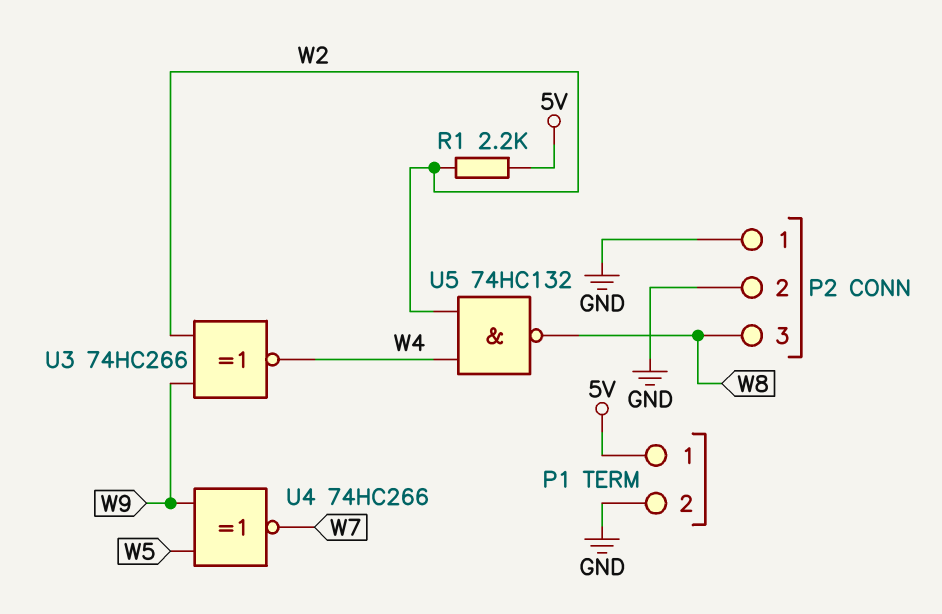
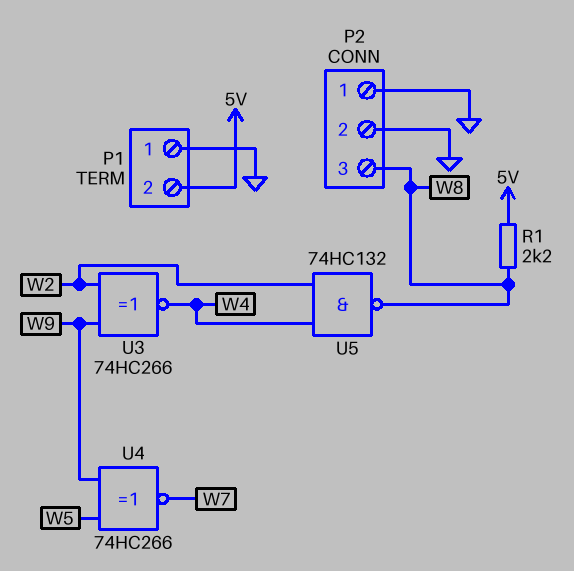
P1 pin 1: 5V -> GND
P1 pin 2: GND -> 5V
R1: 2.2k (5V, W2) -> 2.2k (5V, W8)

